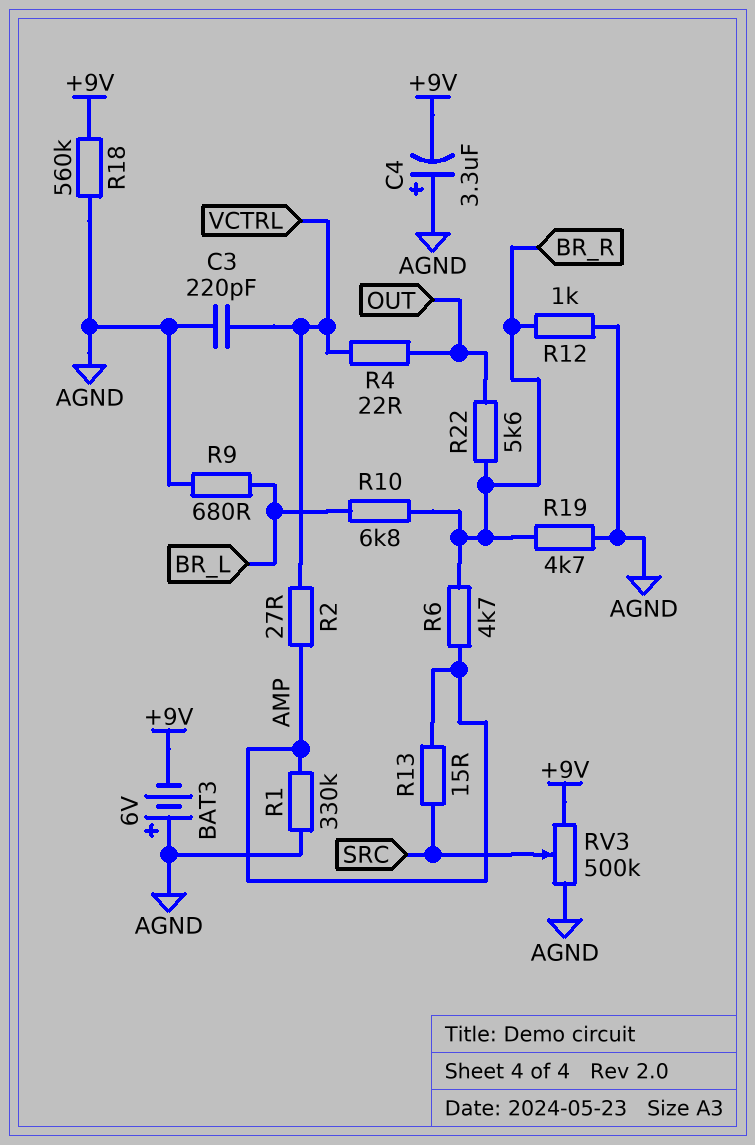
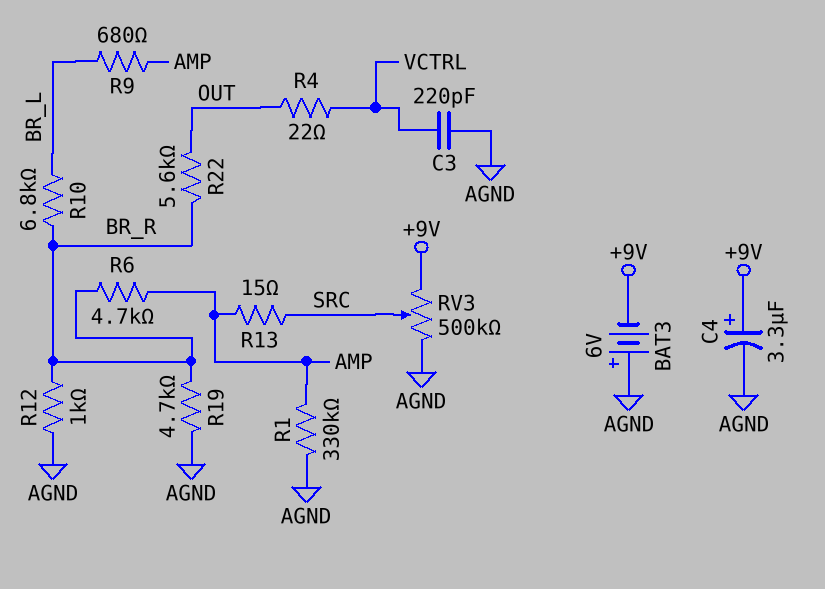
C4: 3.3uF (plus AGND, minus +9V) -> 3.3uF (plus +9V, minus AGND)
R2: 27 (AMP, VCTRL) -> none
R9: 680 (AGND, BR_L) -> 680 (AMP, BR_L)
R18: 560k (+9V, AGND) -> none

